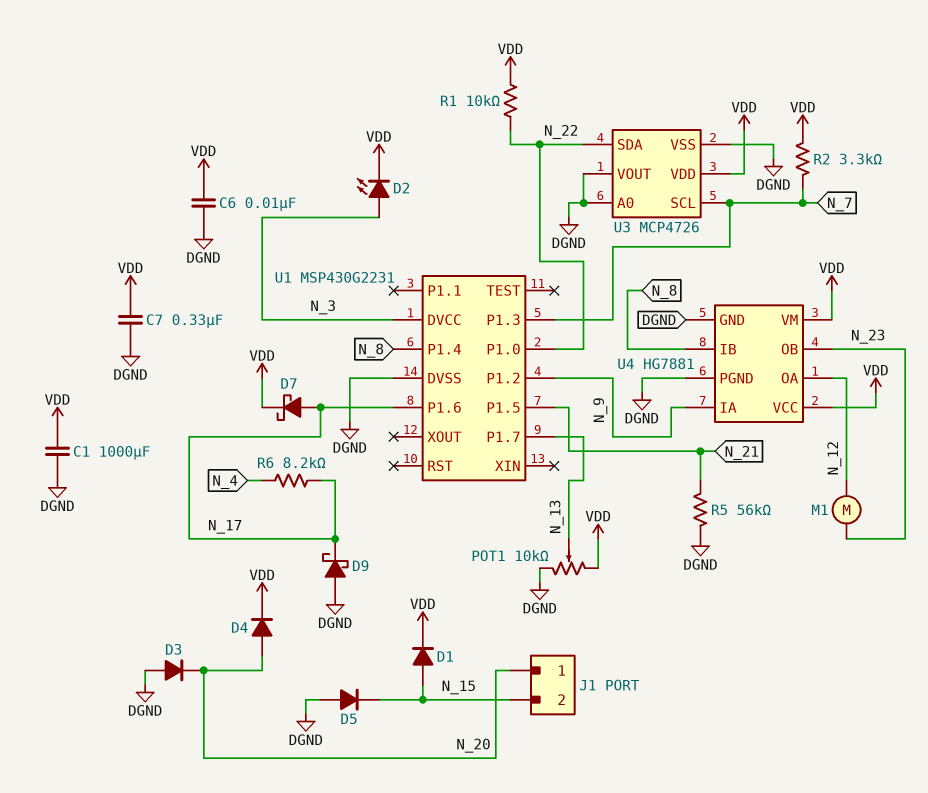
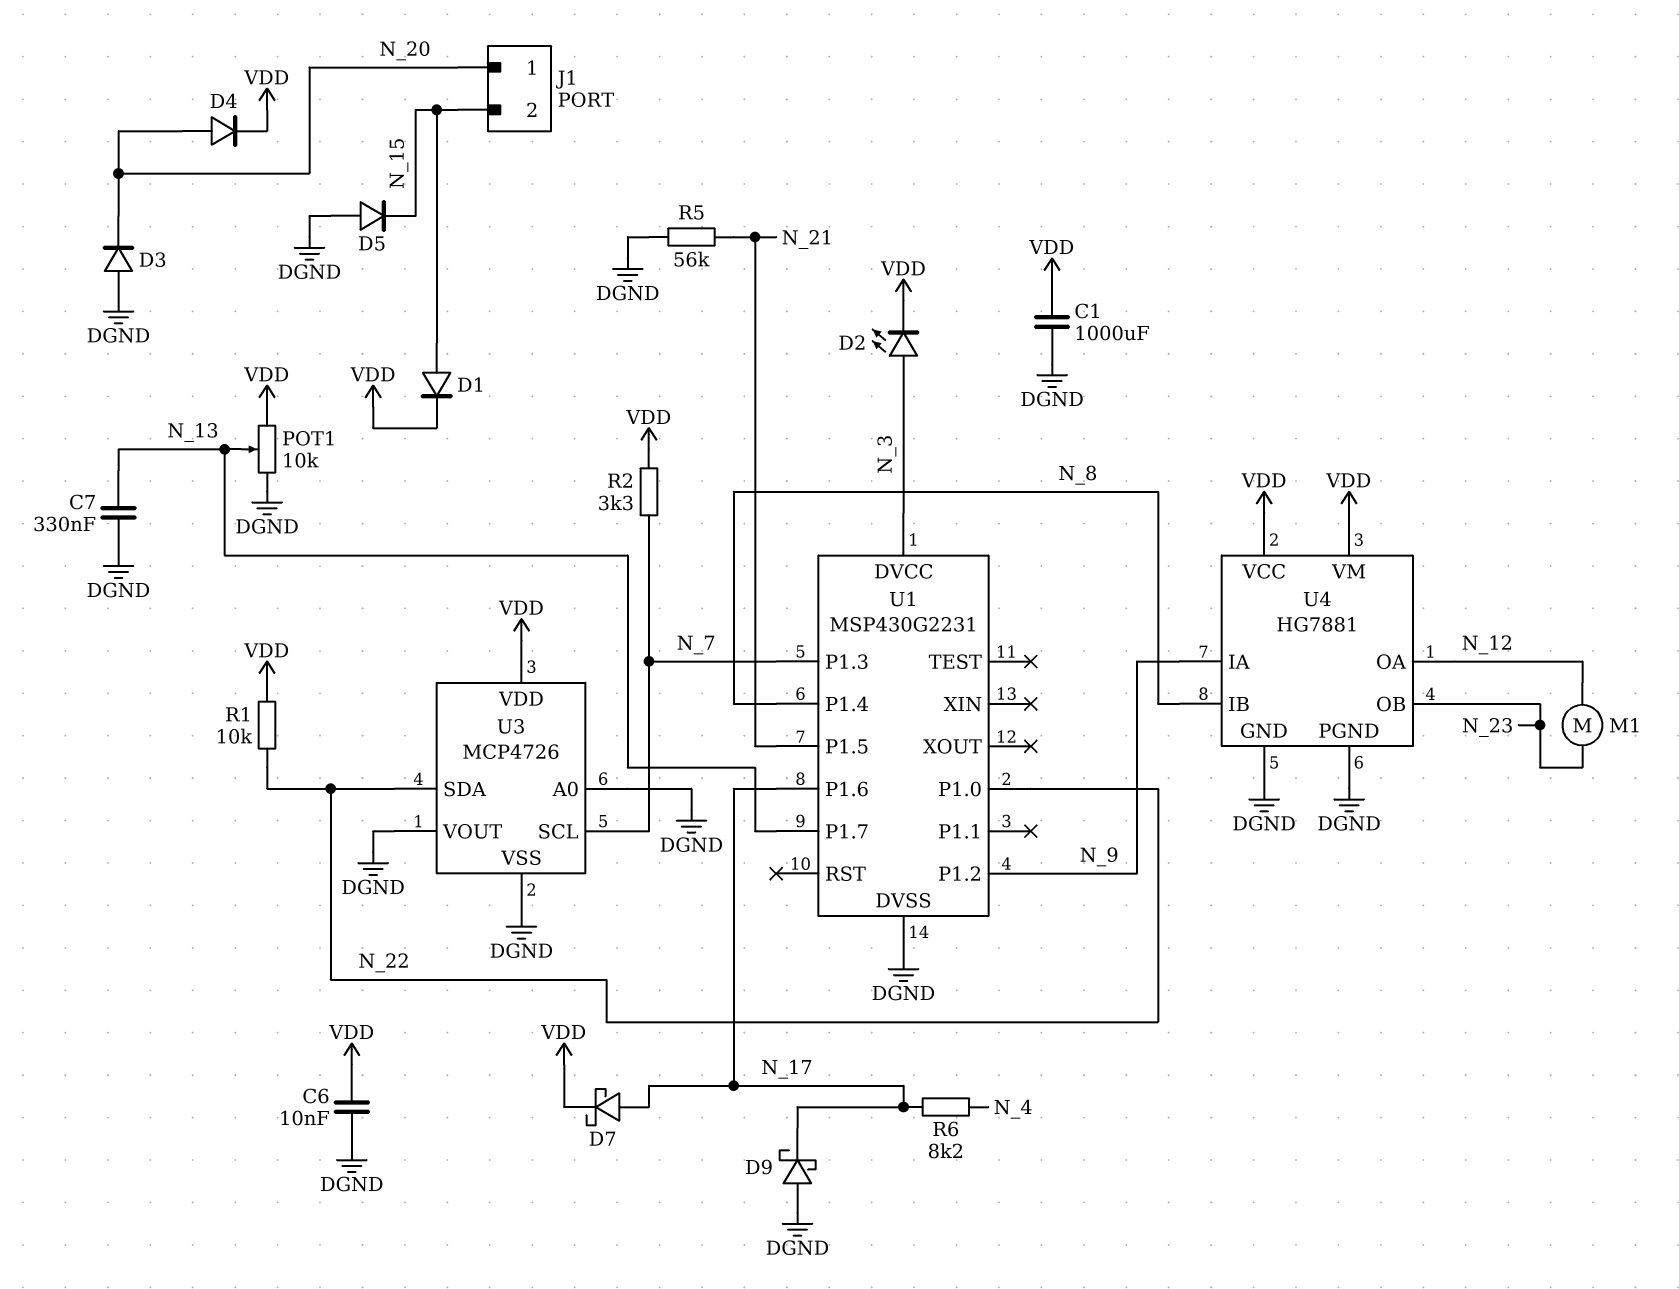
C7: 330nF (DGND, VDD) -> 330nF (DGND, N_13)

